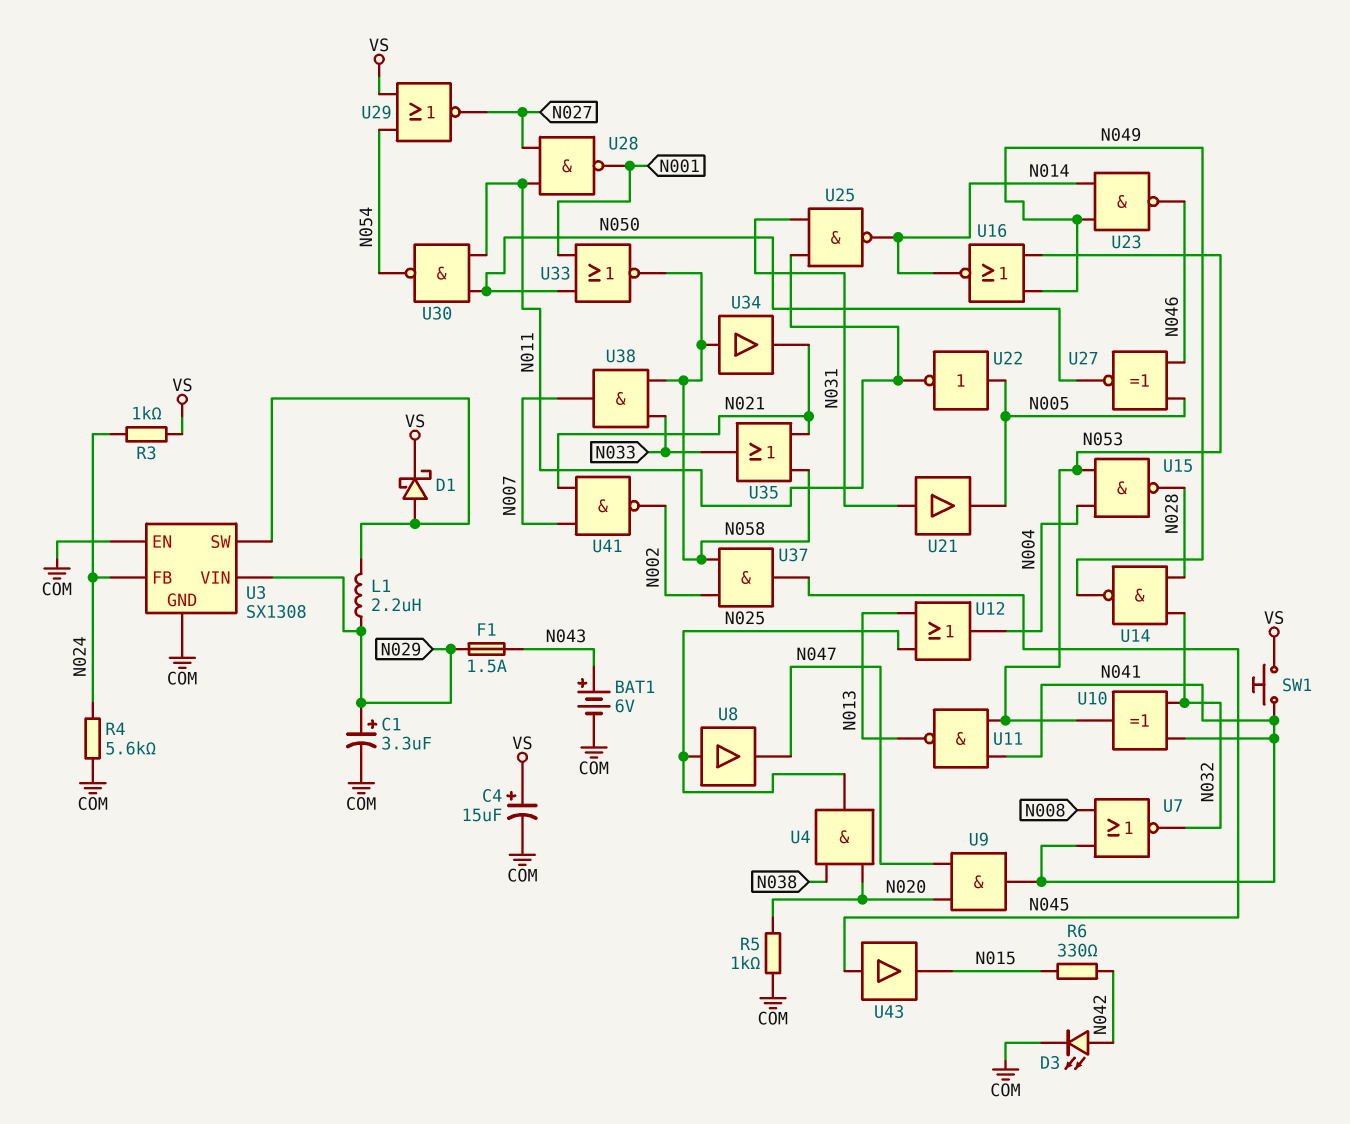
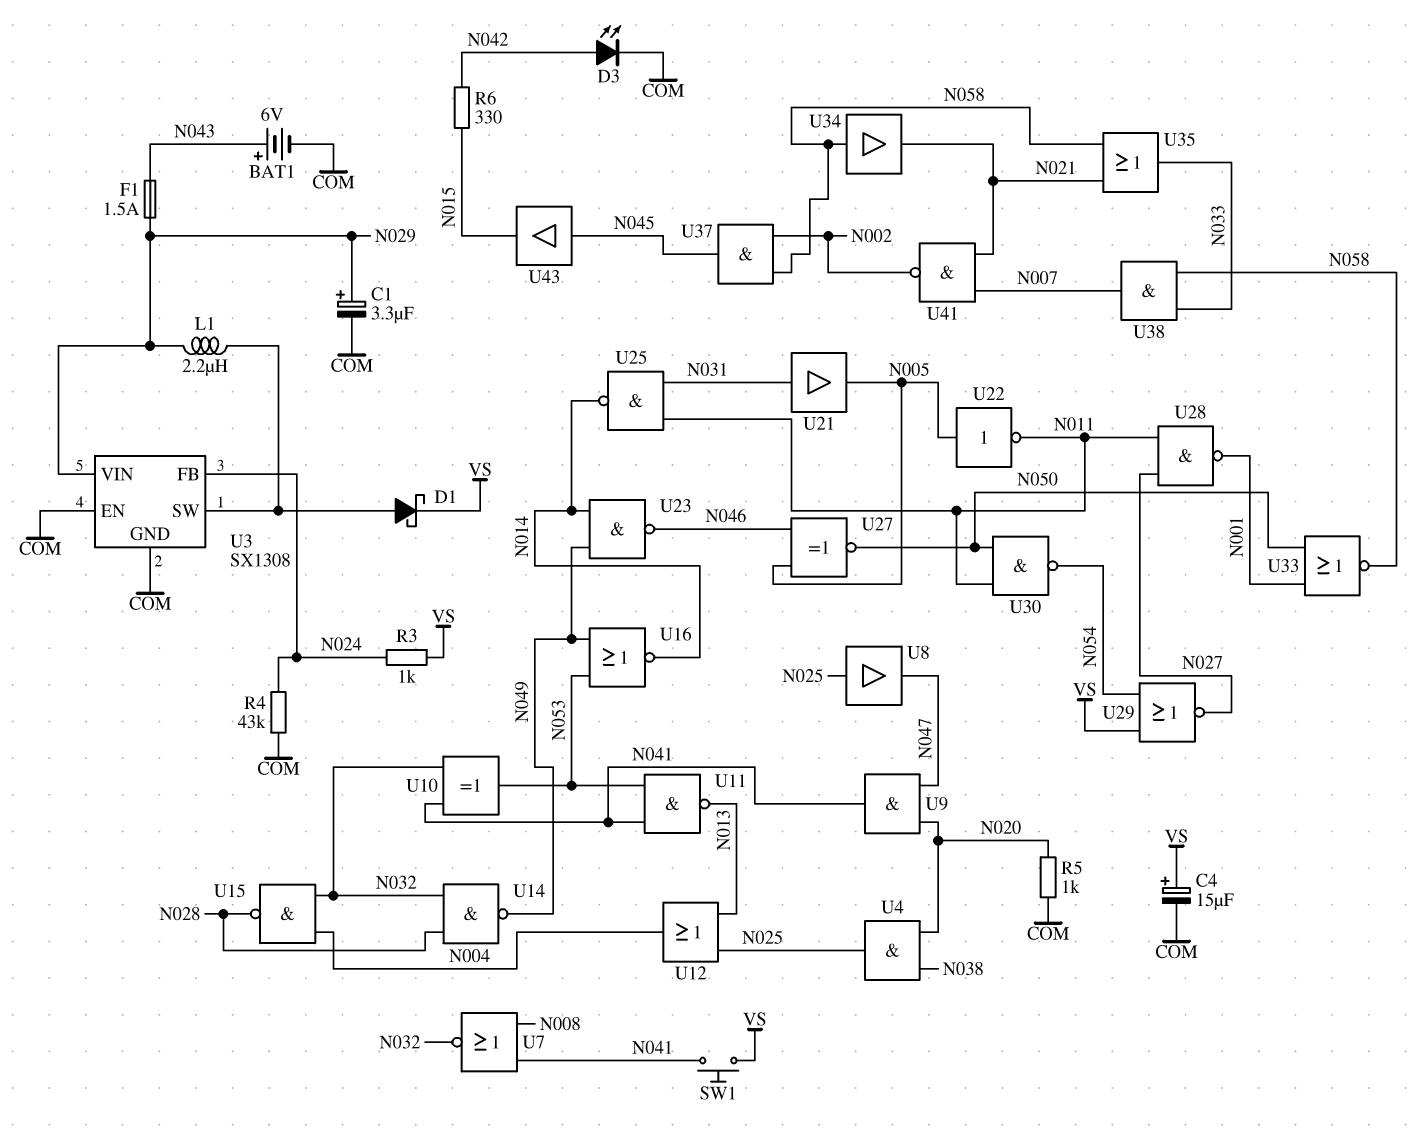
R4: 5.6k (COM, N024) -> 43k (COM, N024)
U15: NAND (in N004, in N053, out N028) -> NAND (in N004, in N032, out N028)

